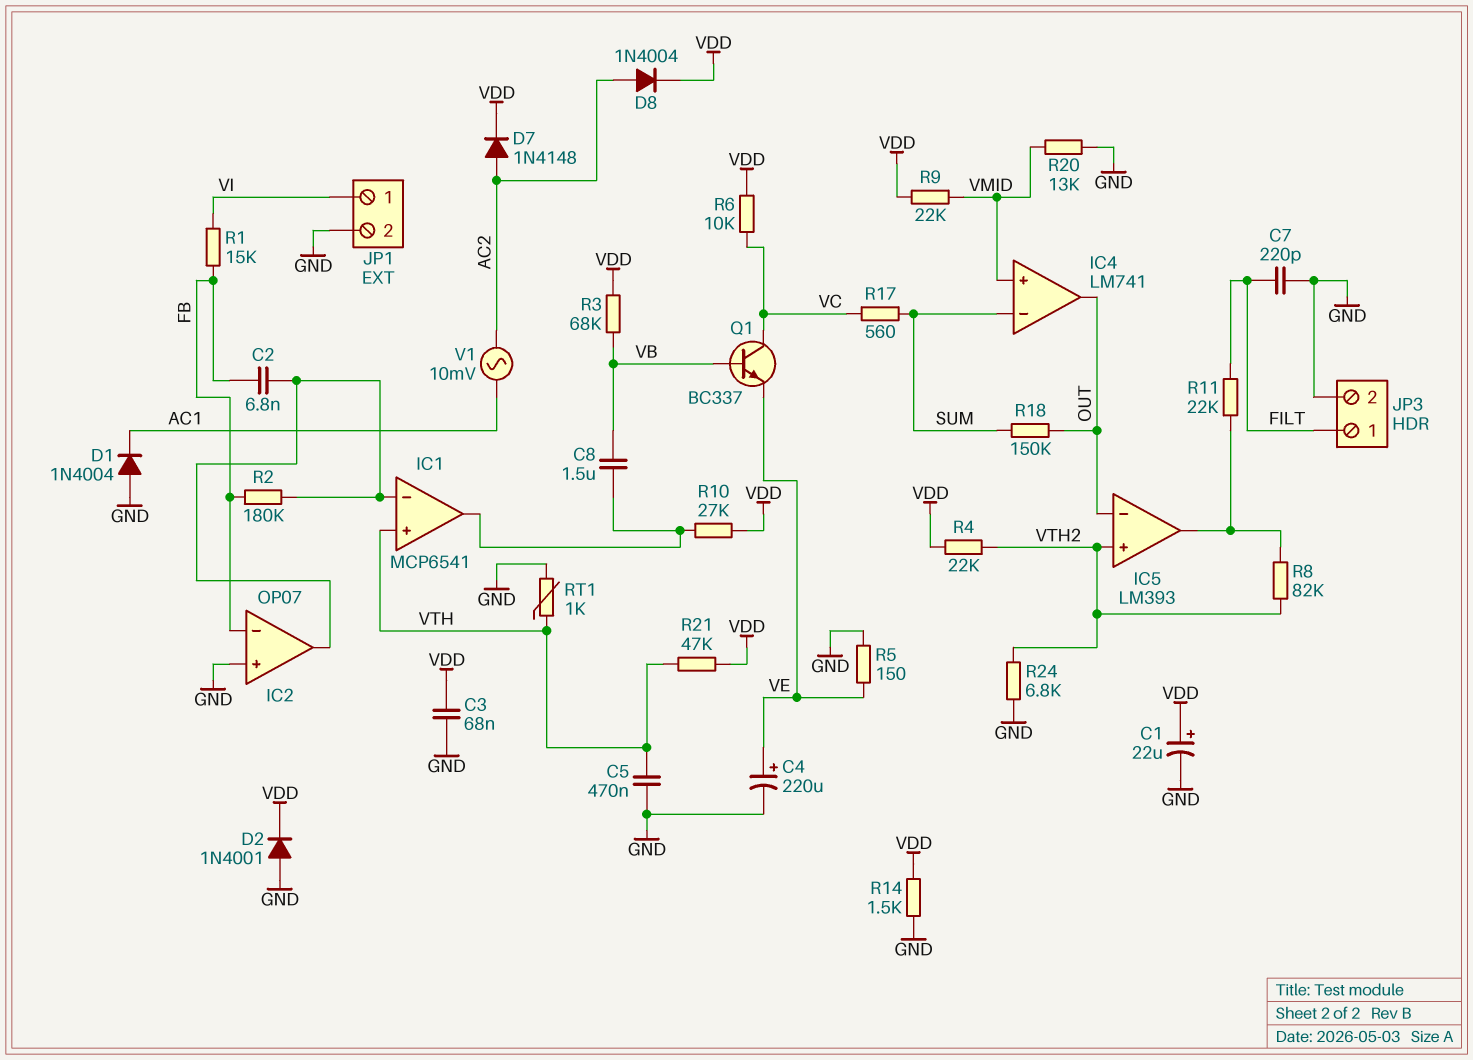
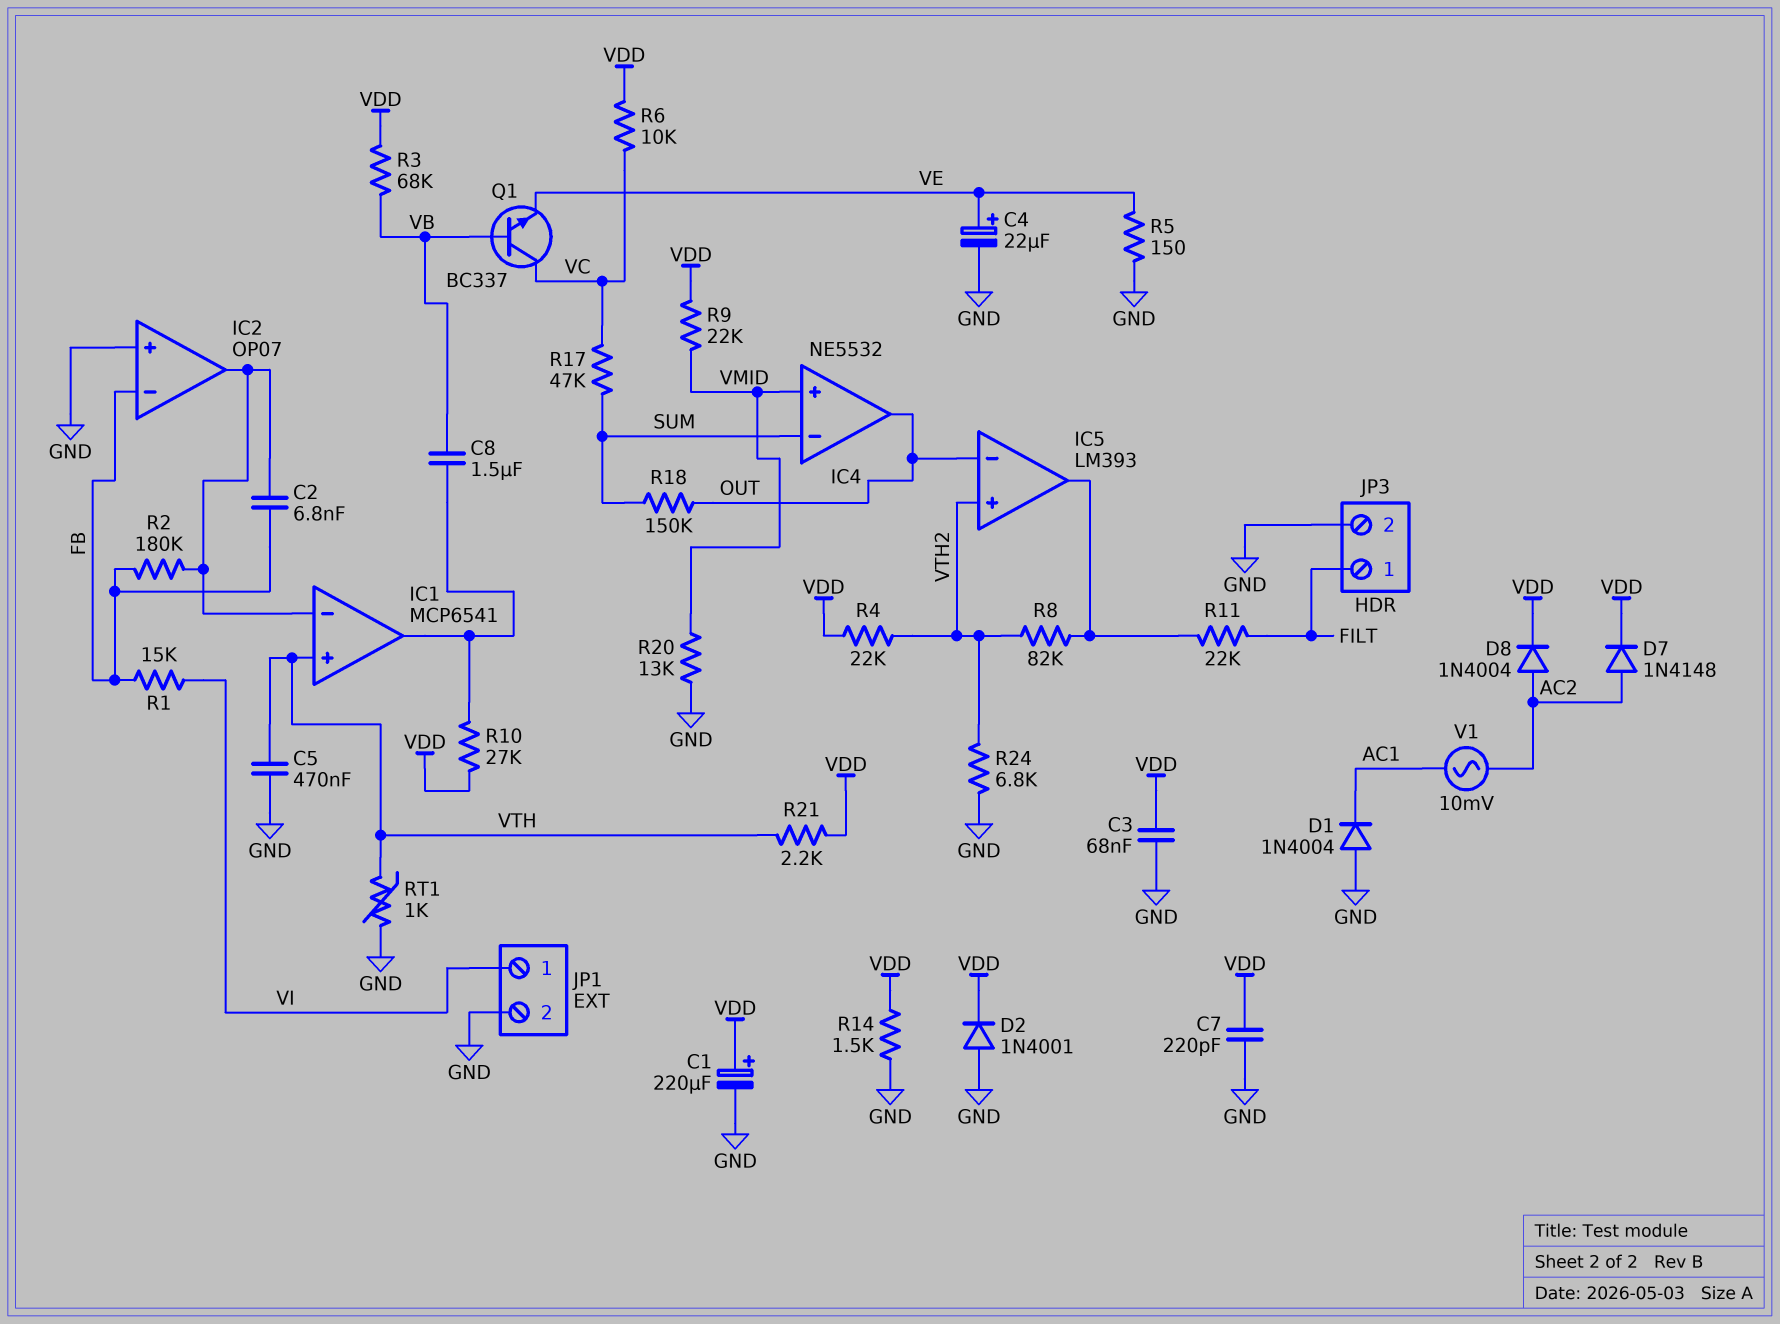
C1: 22uF (plus VDD, minus GND) -> 220uF (plus VDD, minus GND)
C4: 220uF (plus VE, minus GND) -> 22uF (plus VE, minus GND)
C7: 220pF (FILT, GND) -> 220pF (GND, VDD)
IC4: LM741 -> NE5532
R17: 560 (SUM, VC) -> 47k (SUM, VC)
R21: 47k (VDD, VTH) -> 2.2k (VDD, VTH)

